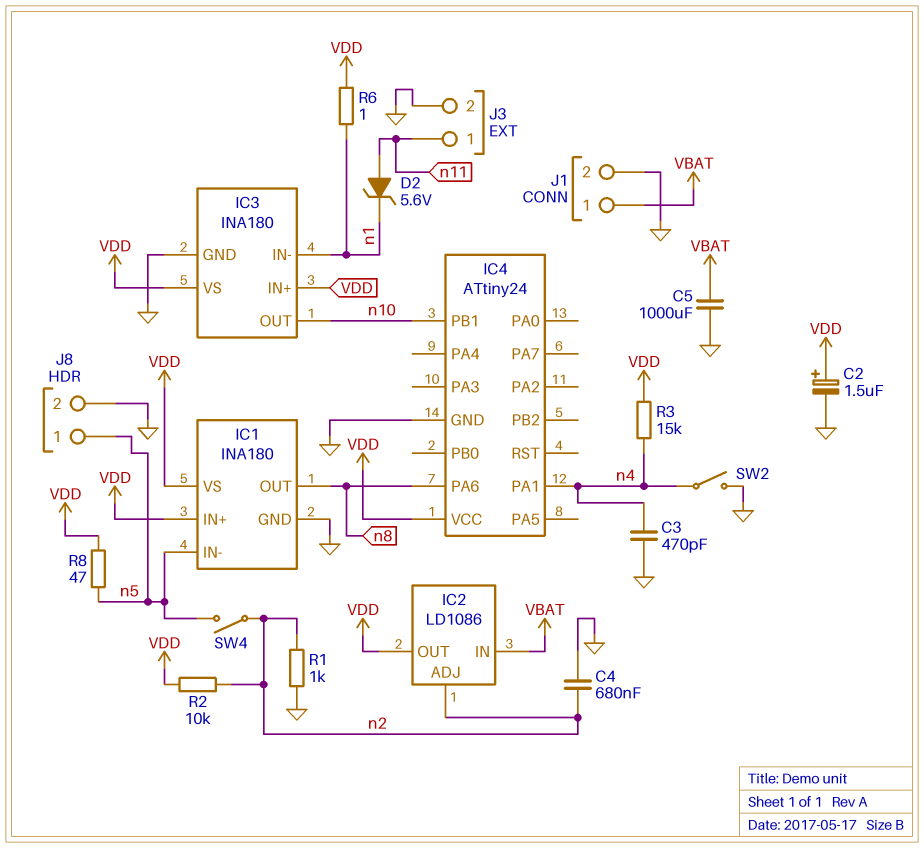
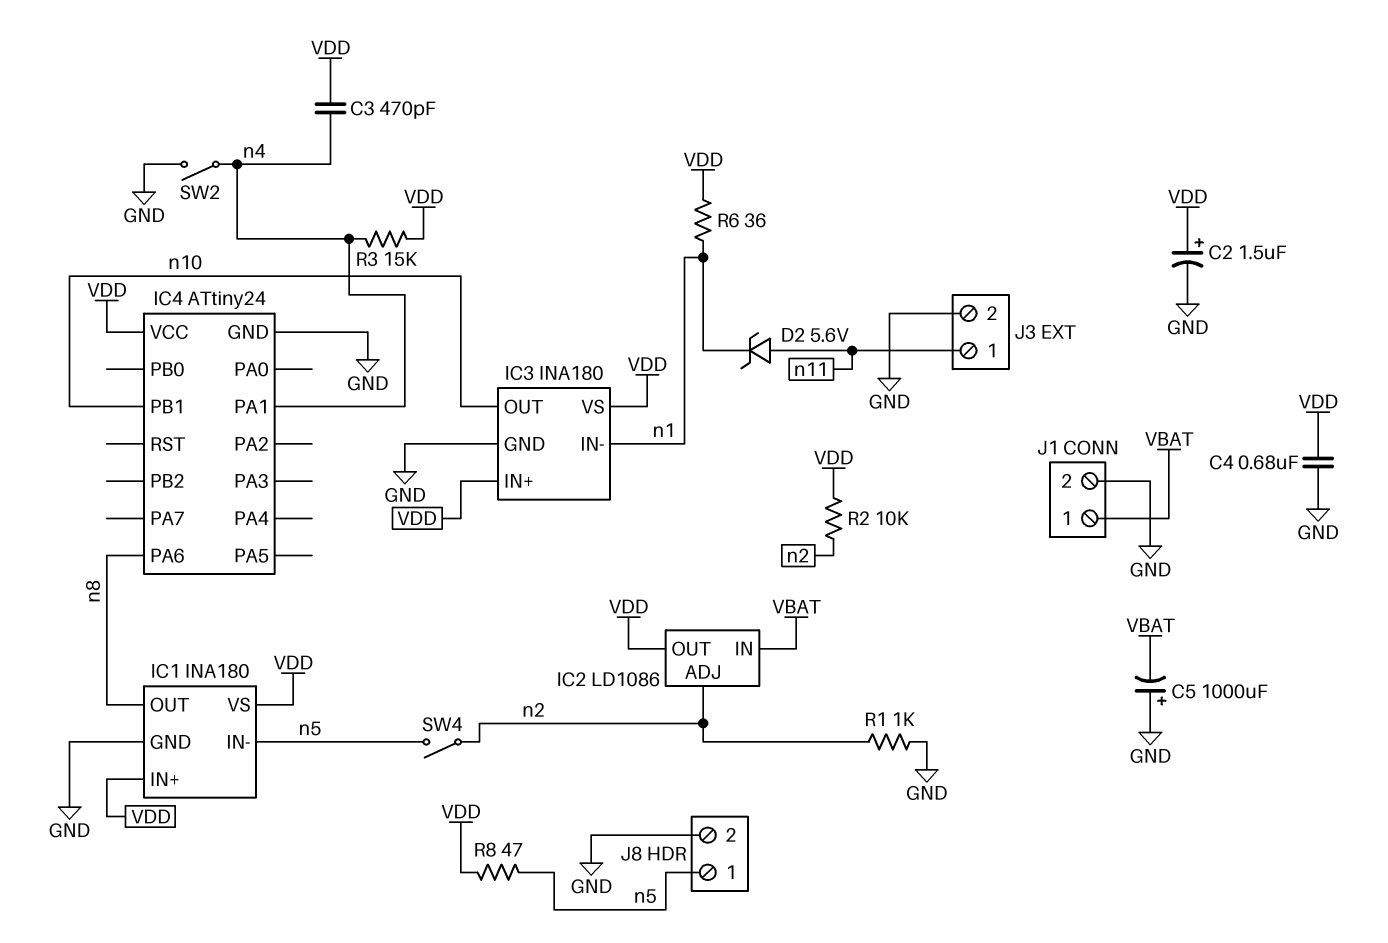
C3: 470pF (GND, n4) -> 470pF (VDD, n4)
C4: 680nF (GND, n2) -> 680nF (GND, VDD)
C5: 1000uF (GND, VBAT) -> 1000uF (plus GND, minus VBAT)
R6: 1 (VDD, n1) -> 36 (VDD, n1)

